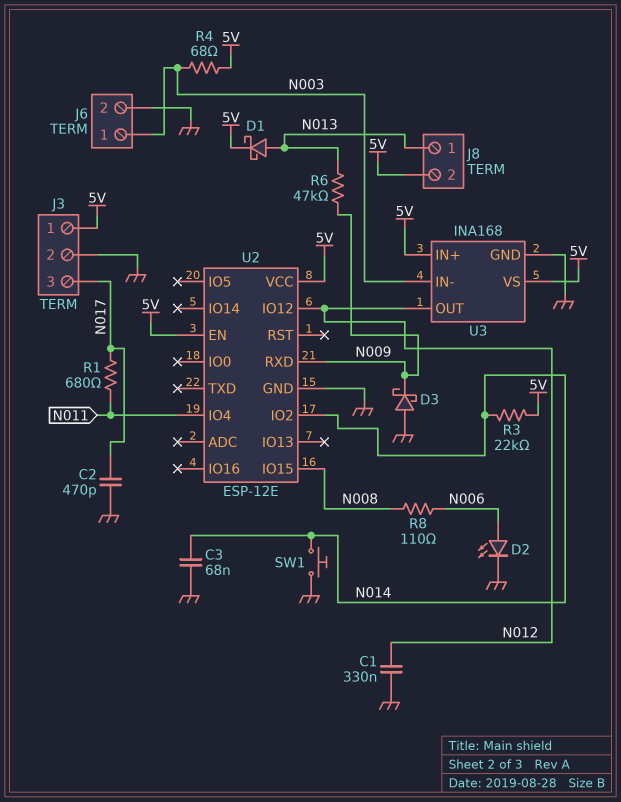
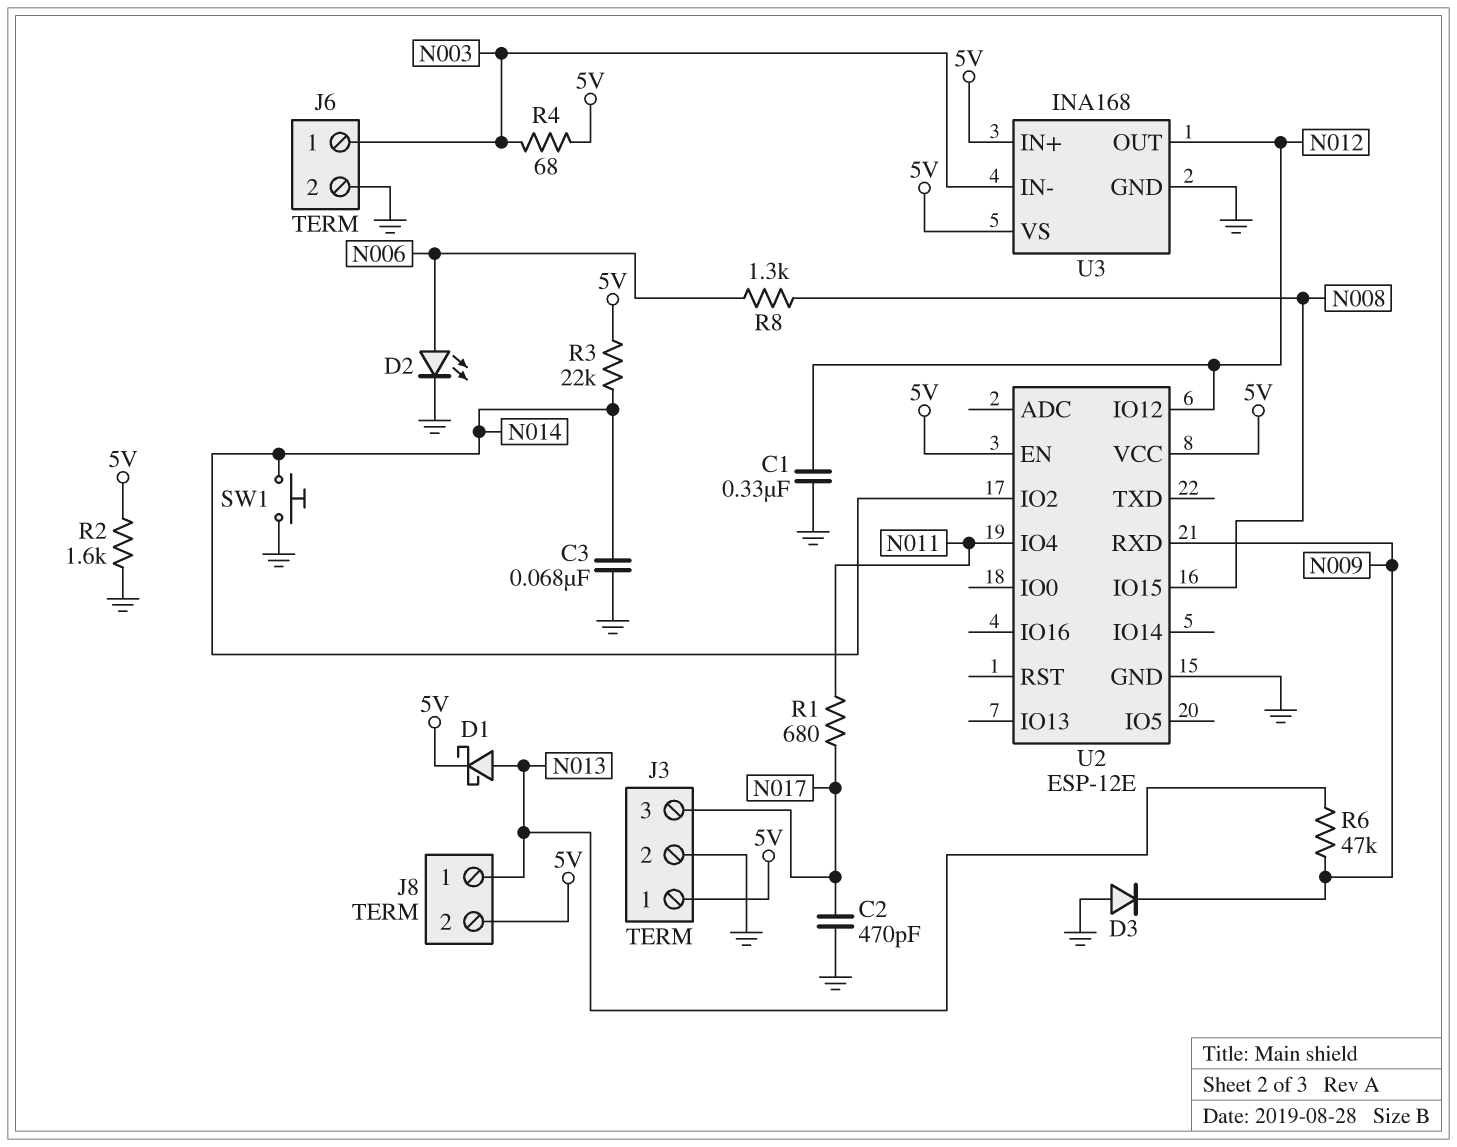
D3: schottky (A GND, K N009) -> diode (A GND, K N009)
R2: none -> 1.6k (5V, GND)
R8: 110 (N006, N008) -> 1.3k (N006, N008)

